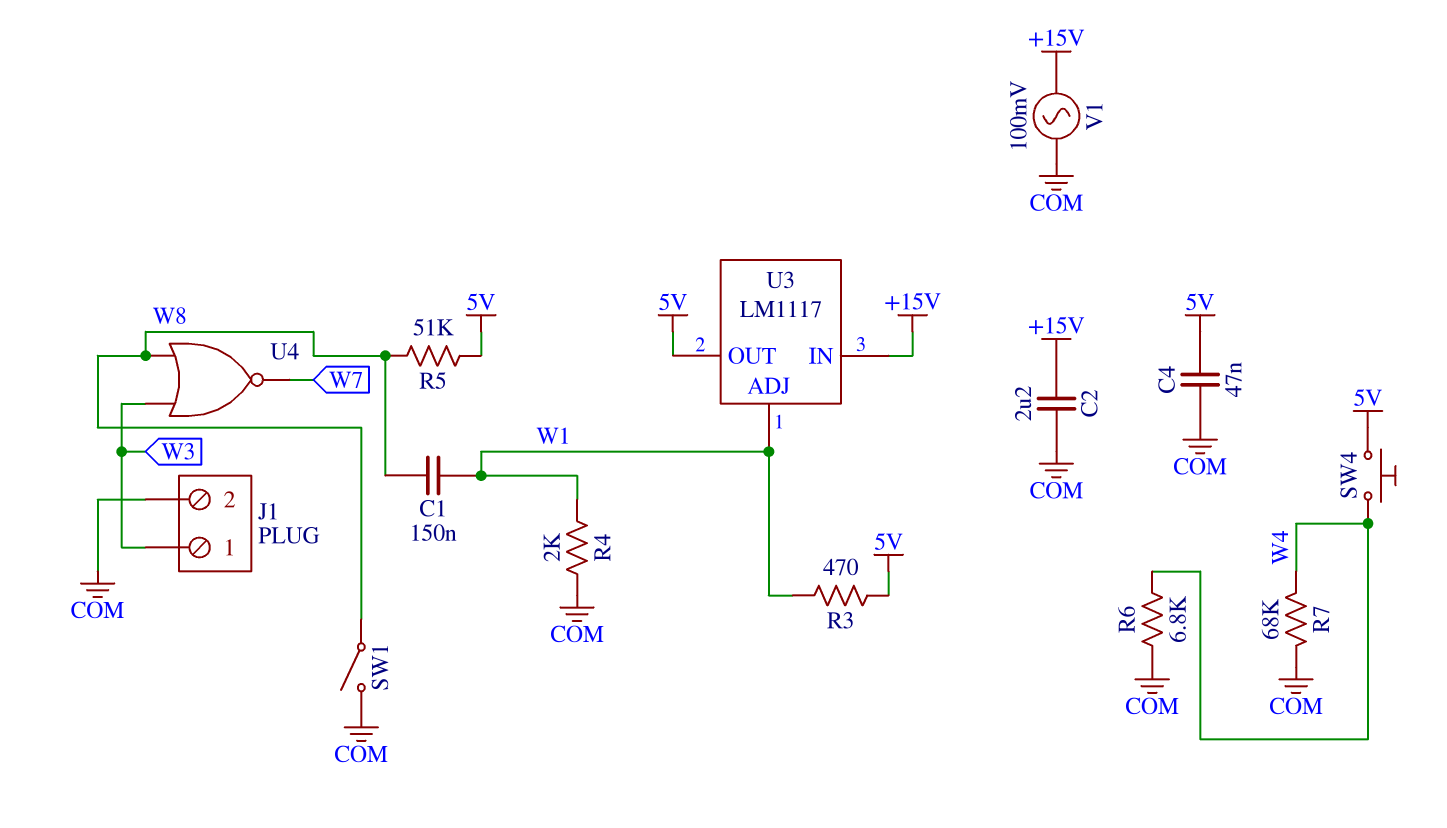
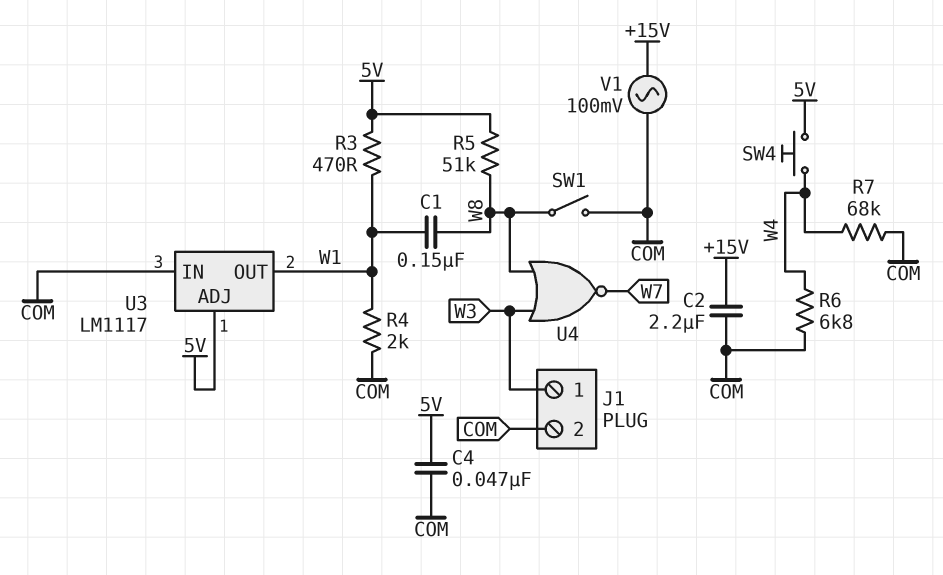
U3 pin ADJ: W1 -> 5V
U3 pin IN: +15V -> COM
U3 pin OUT: 5V -> W1

